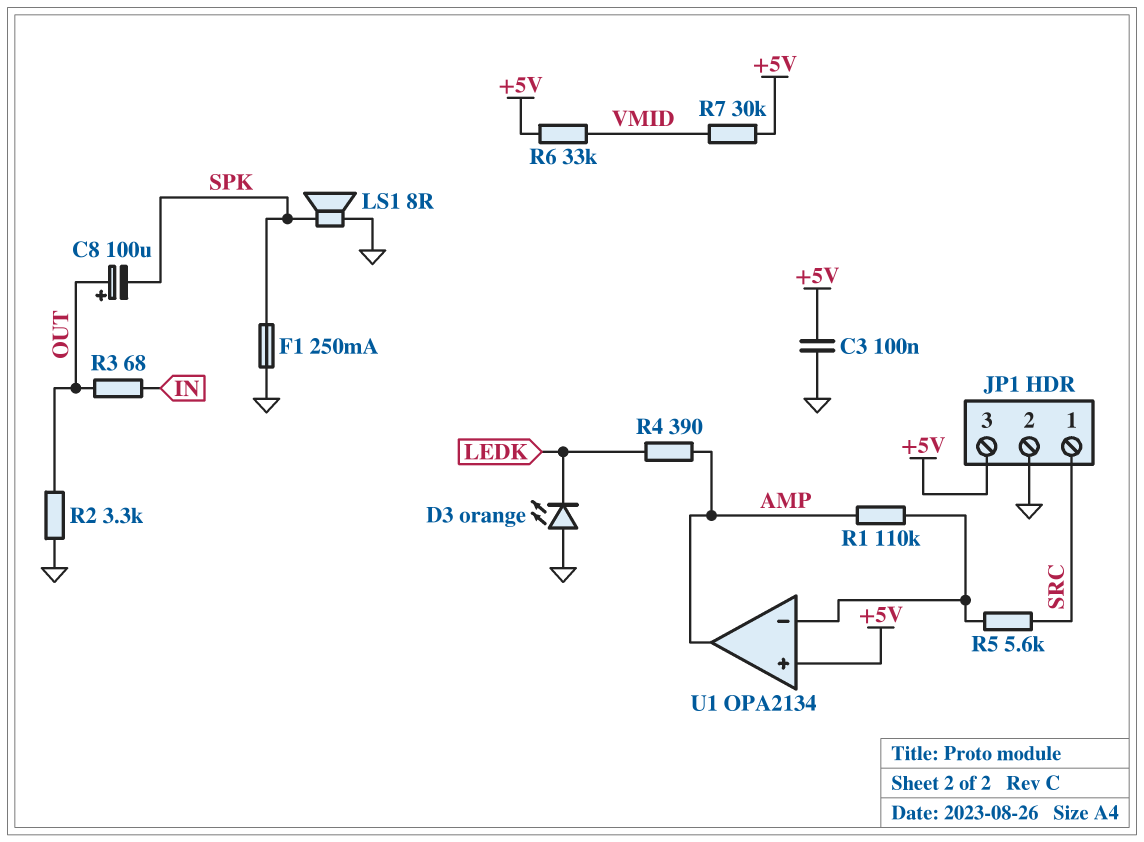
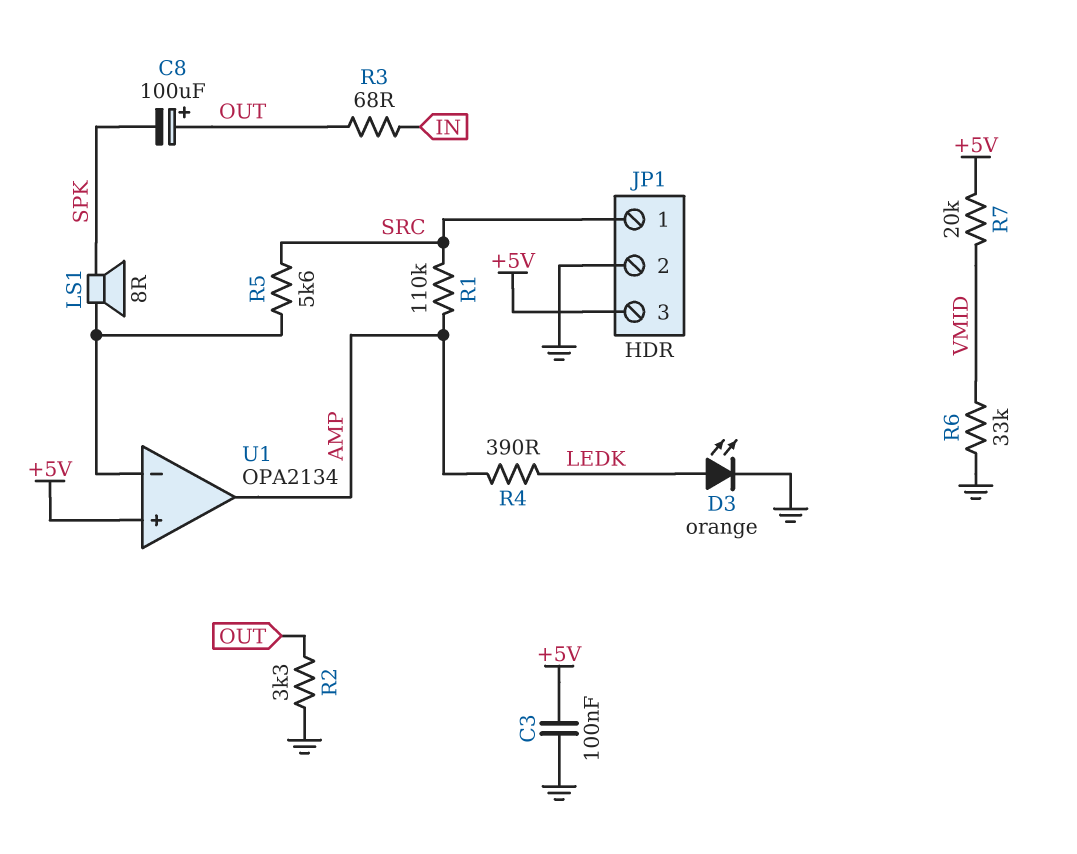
D3: LED orange (A GND, K LEDK) -> LED orange (A LEDK, K GND)
F1: 250mA (GND, SPK) -> none
LS1: speaker 8R (GND, SPK) -> speaker 8R (SPK, U1/in-)
R1: 110k (AMP, U1/in-) -> 110k (AMP, SRC)
R6: 33k (+5V, VMID) -> 33k (GND, VMID)
R7: 30k (+5V, VMID) -> 20k (+5V, VMID)

